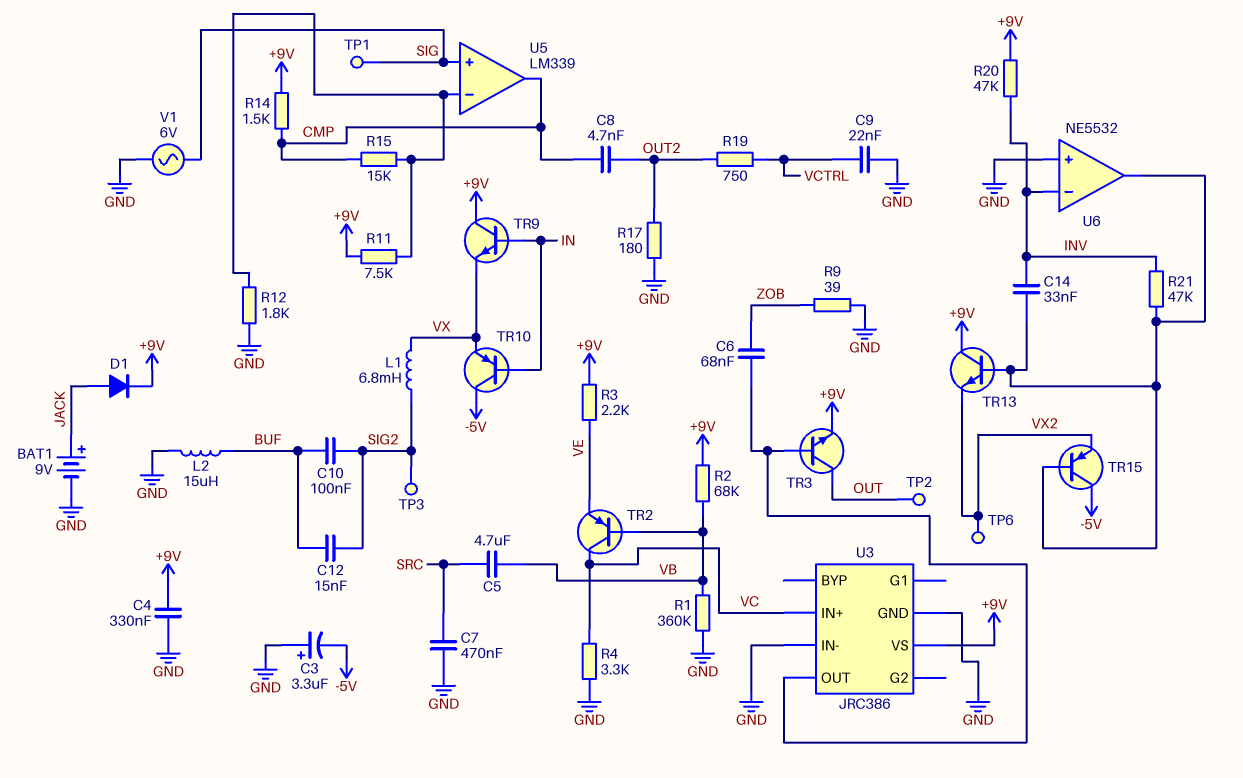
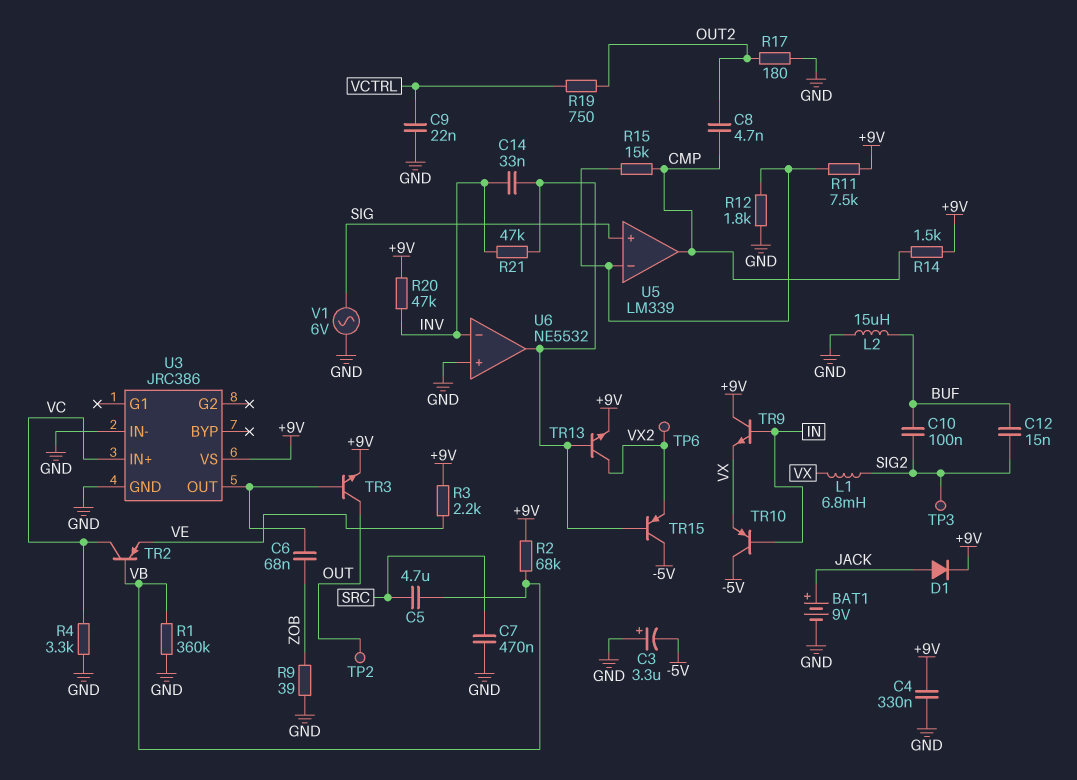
TP1: test point (SIG) -> none
TR13: NPN (B U6/out, C +9V, E VX2) -> NPN (B U6/out, C VX2, E +9V)

